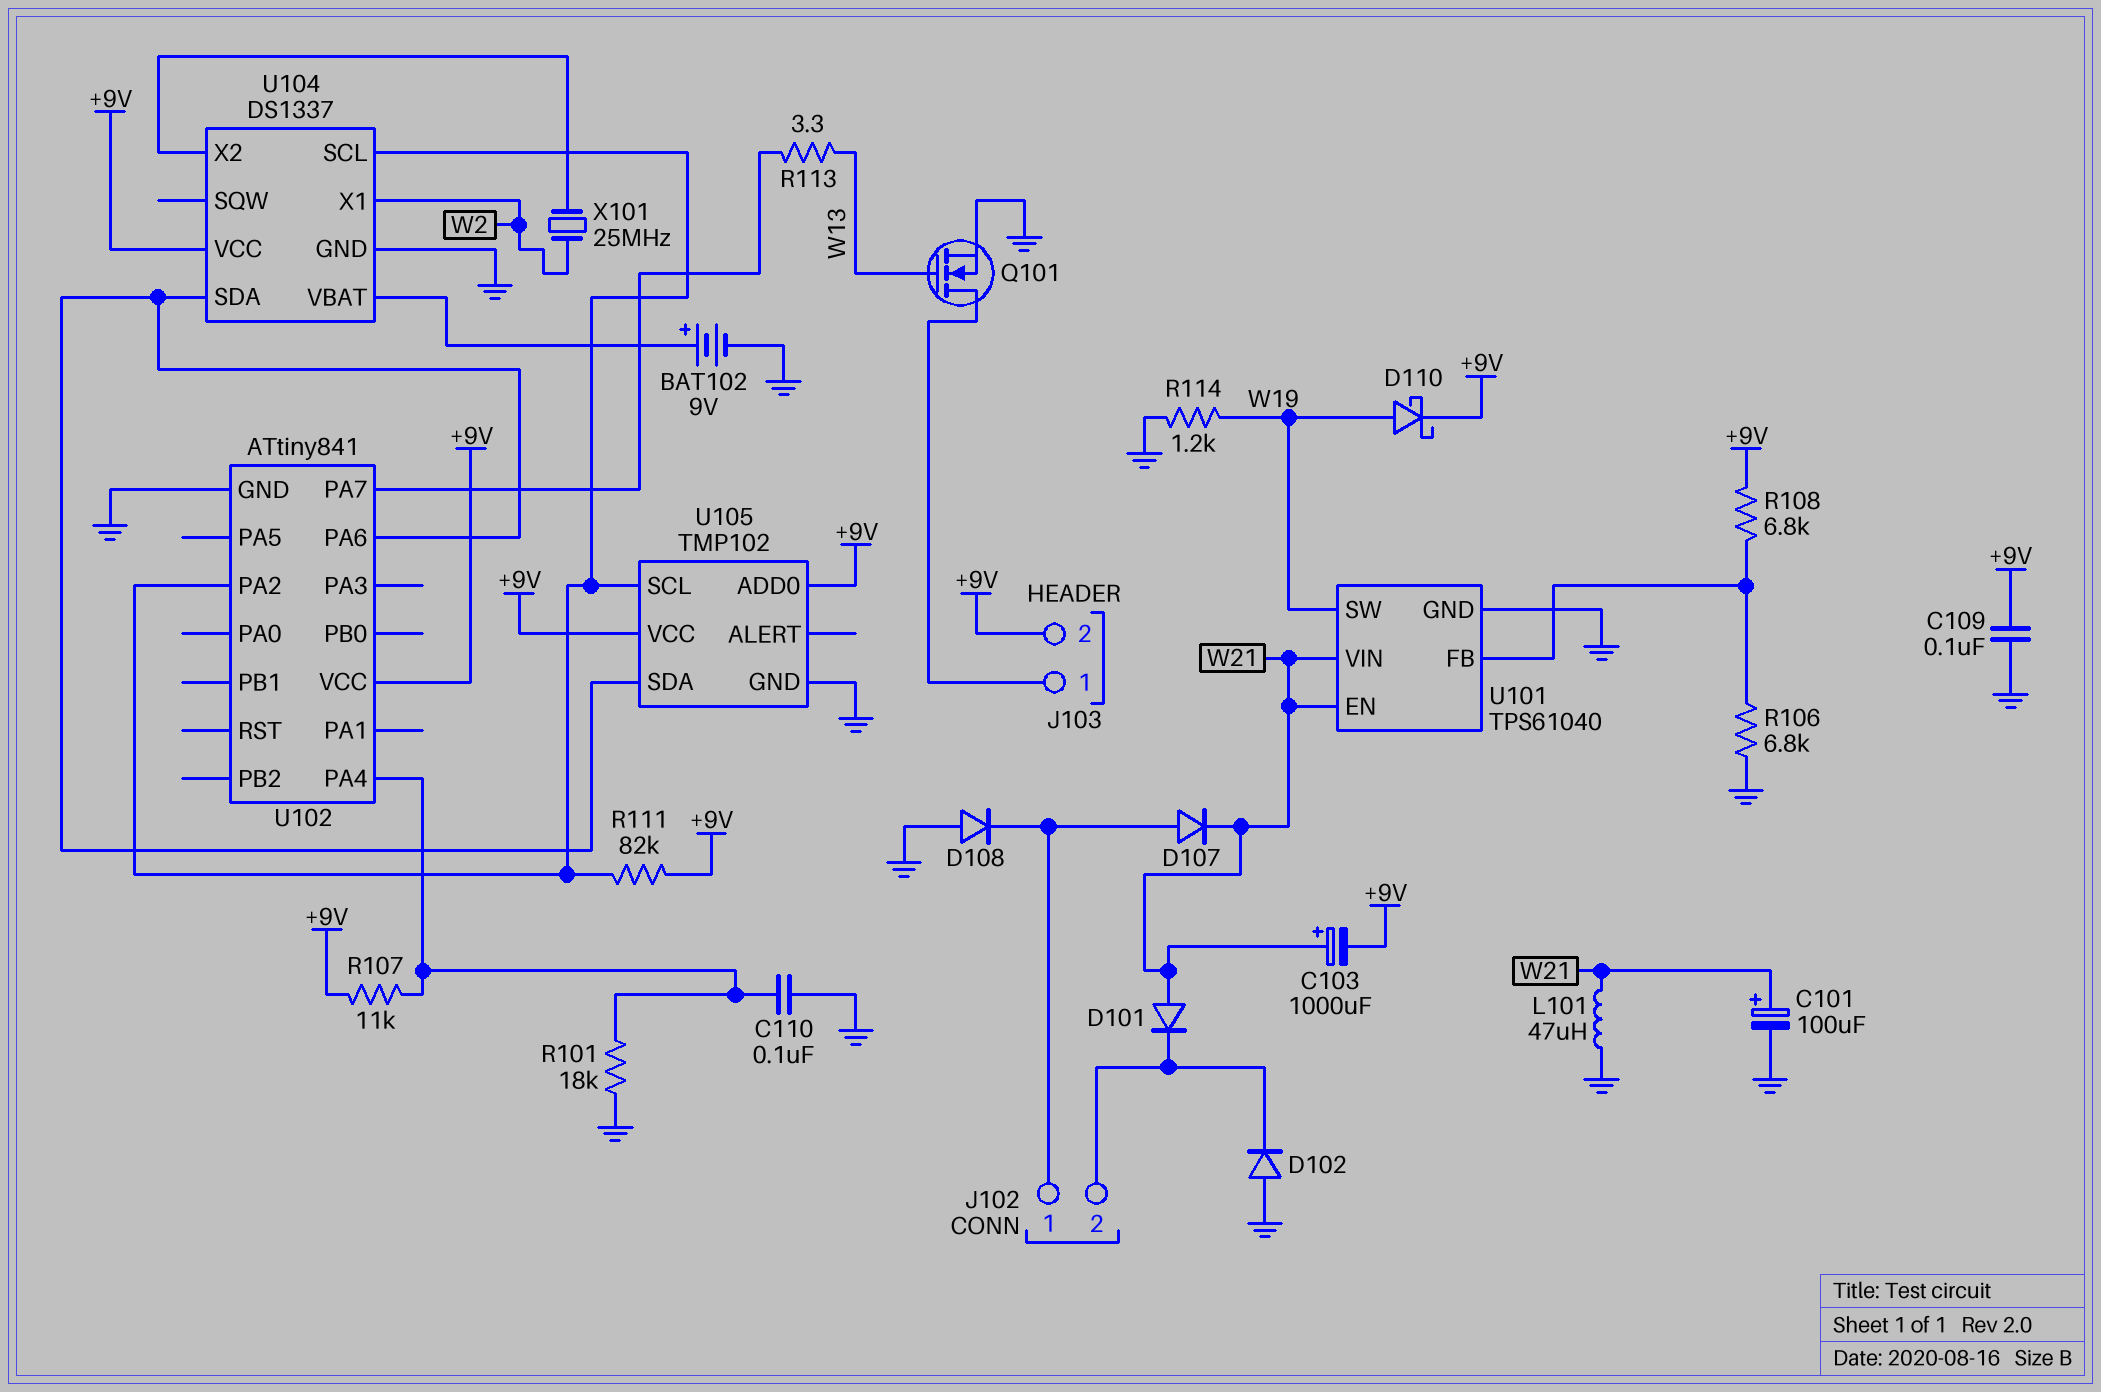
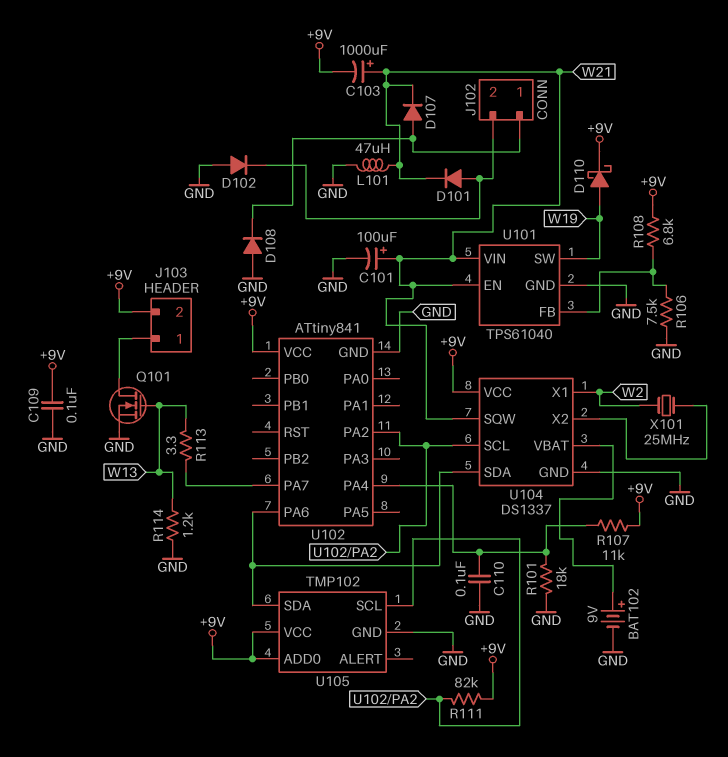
D101: diode (A W21, K J102/2) -> diode (A J102/2, K W21)
R106: 6.8k (GND, U101/FB) -> 7.5k (GND, U101/FB)
R114: 1.2k (GND, W19) -> 1.2k (GND, W13)
U104 pin SQW: none -> W21

